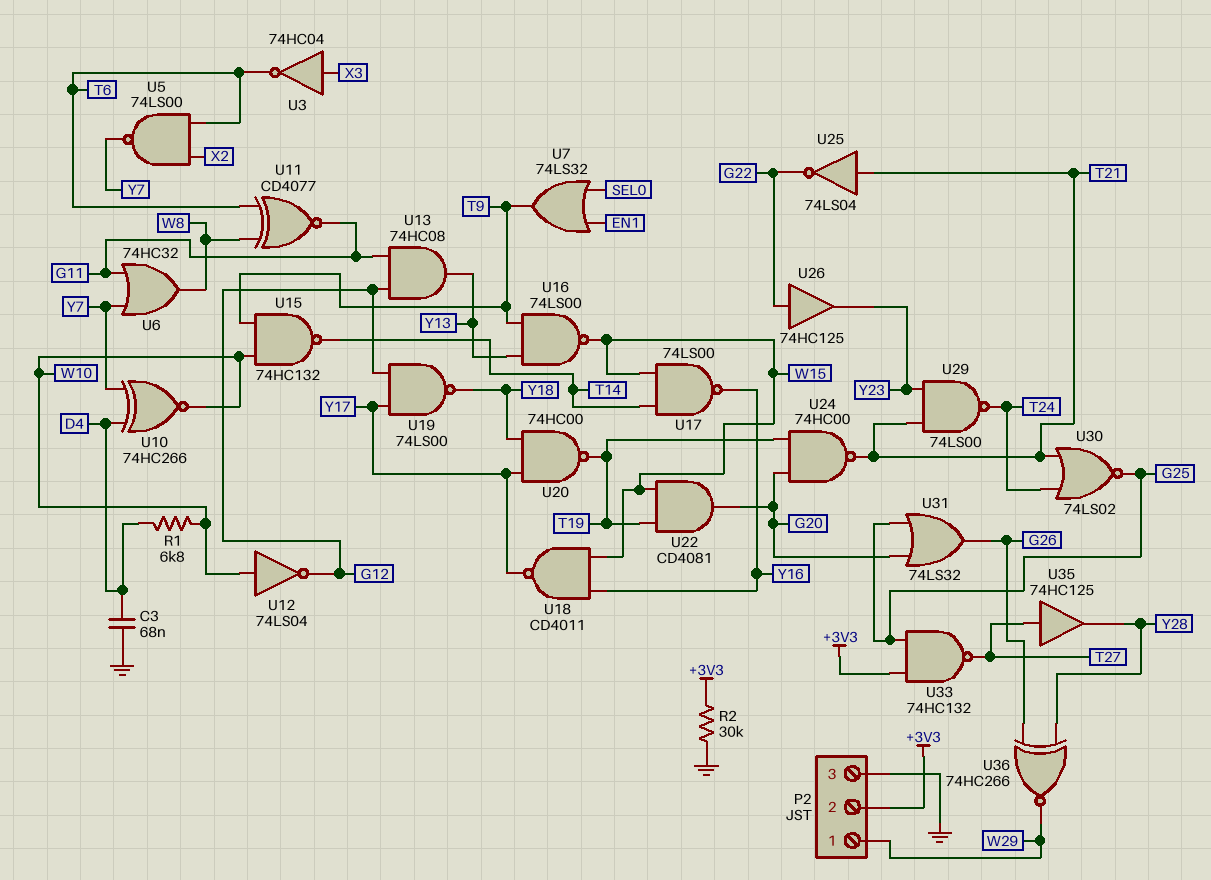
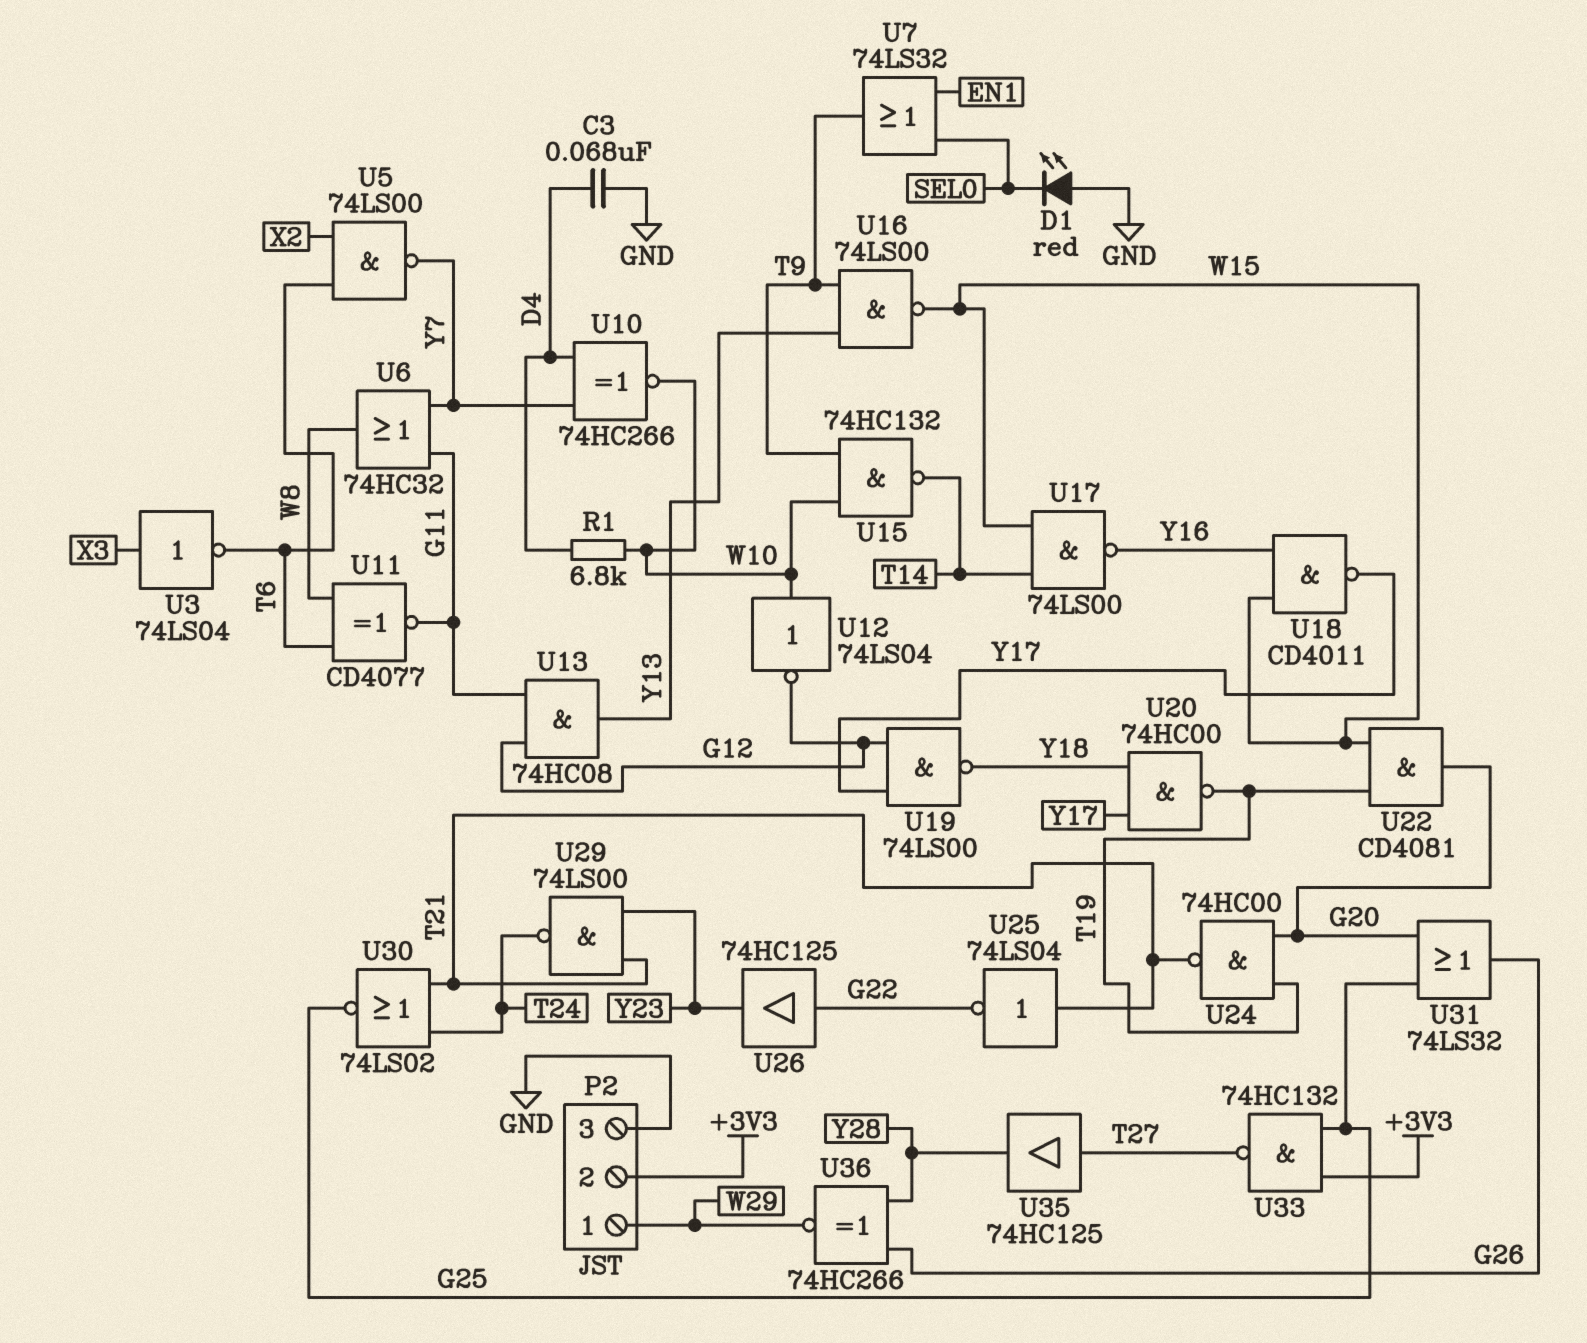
D1: none -> LED red (A GND, K SEL0)
R2: 30k (+3V3, GND) -> none
U3: NOT 74HC04 (in X3, out T6) -> NOT 74LS04 (in X3, out T6)

